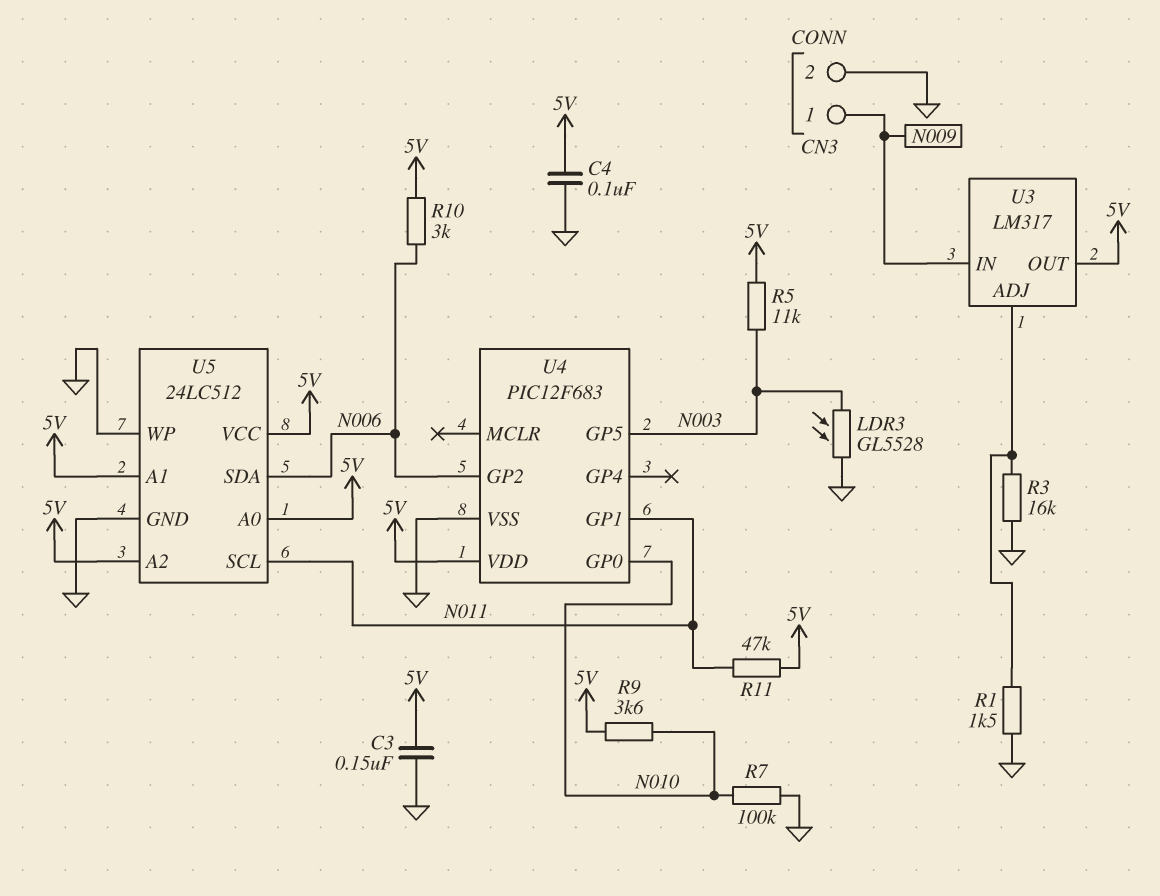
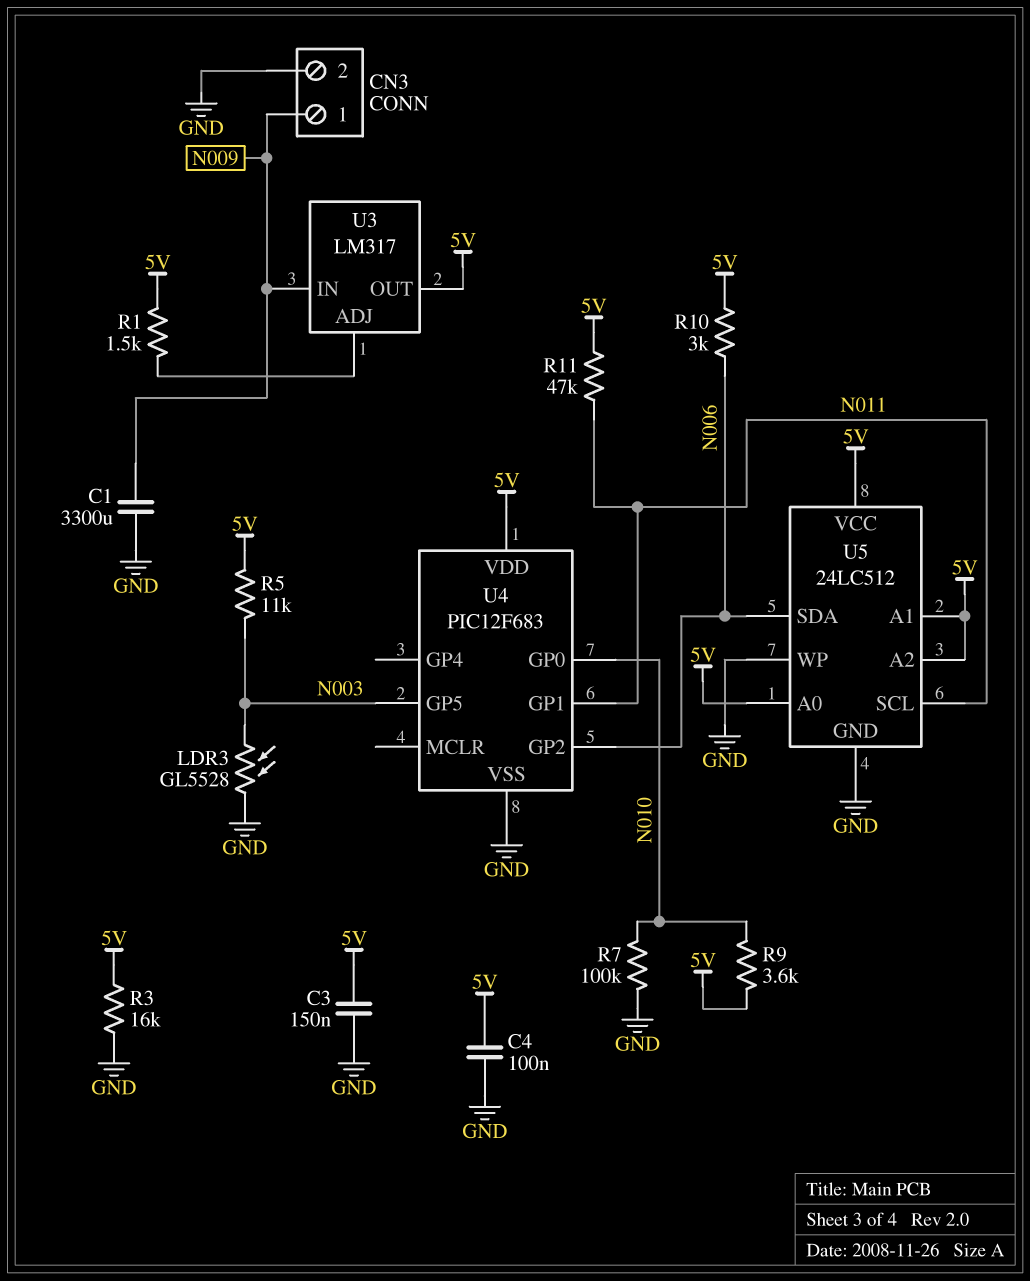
C1: none -> 3300uF (GND, N009)
R1: 1.5k (GND, U3/ADJ) -> 1.5k (5V, U3/ADJ)
R3: 16k (GND, U3/ADJ) -> 16k (5V, GND)

